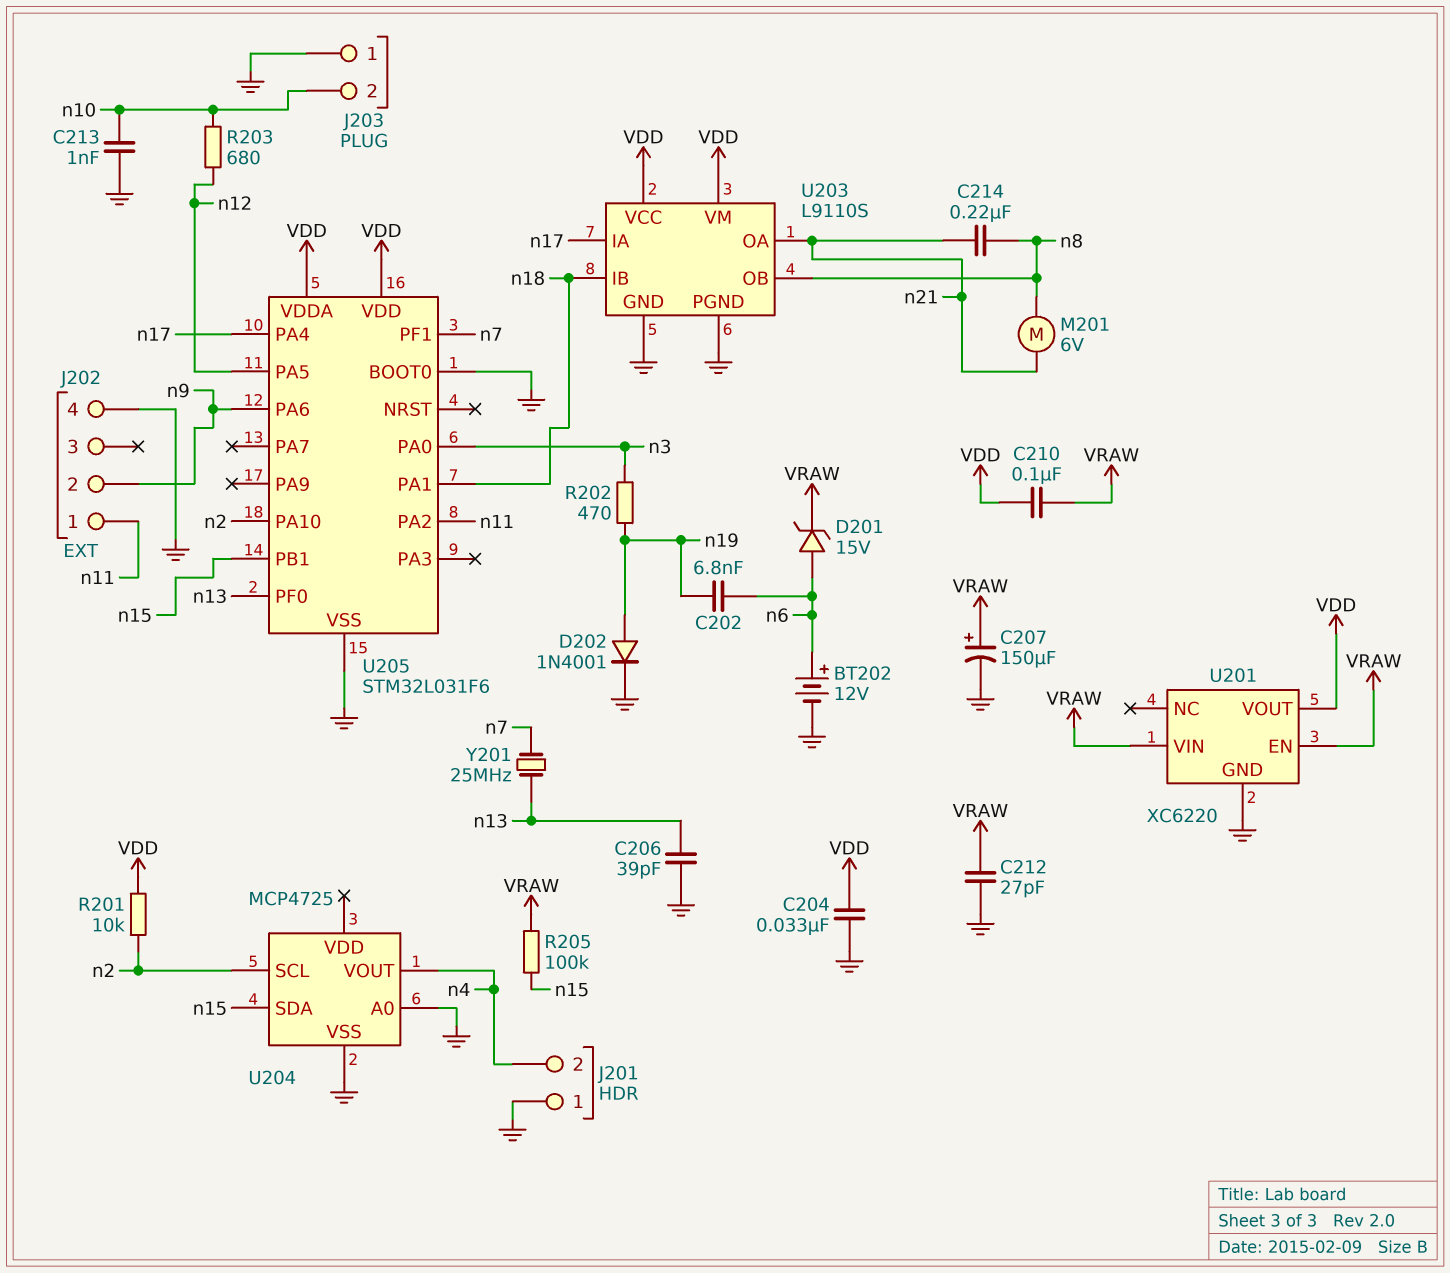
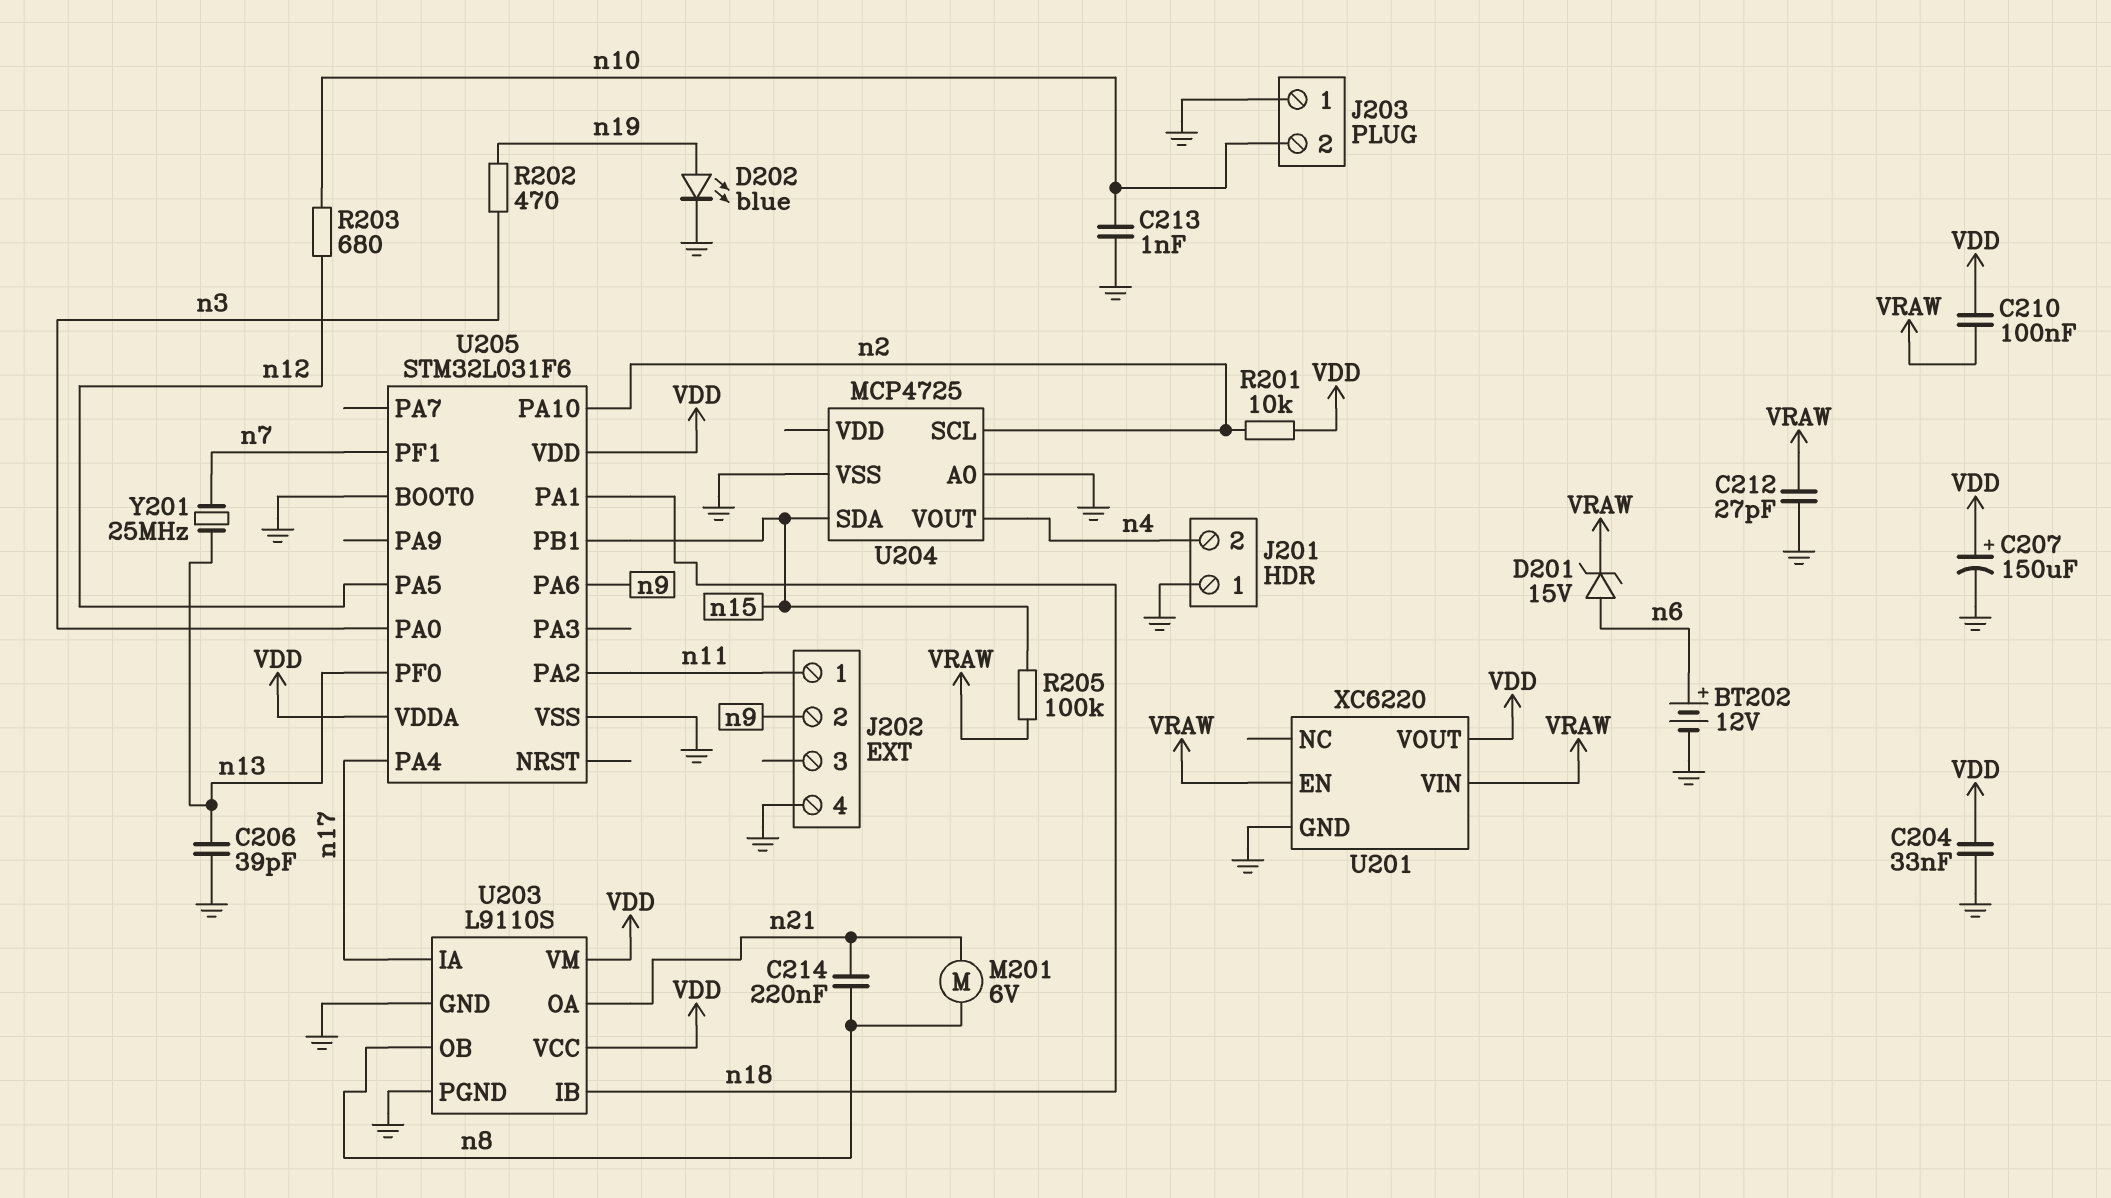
C202: 6.8nF (n6, n19) -> none
C207: 150uF (plus VRAW, minus GND) -> 150uF (plus VDD, minus GND)
D202: diode 1N4001 (A n19, K GND) -> LED blue (A n19, K GND)

